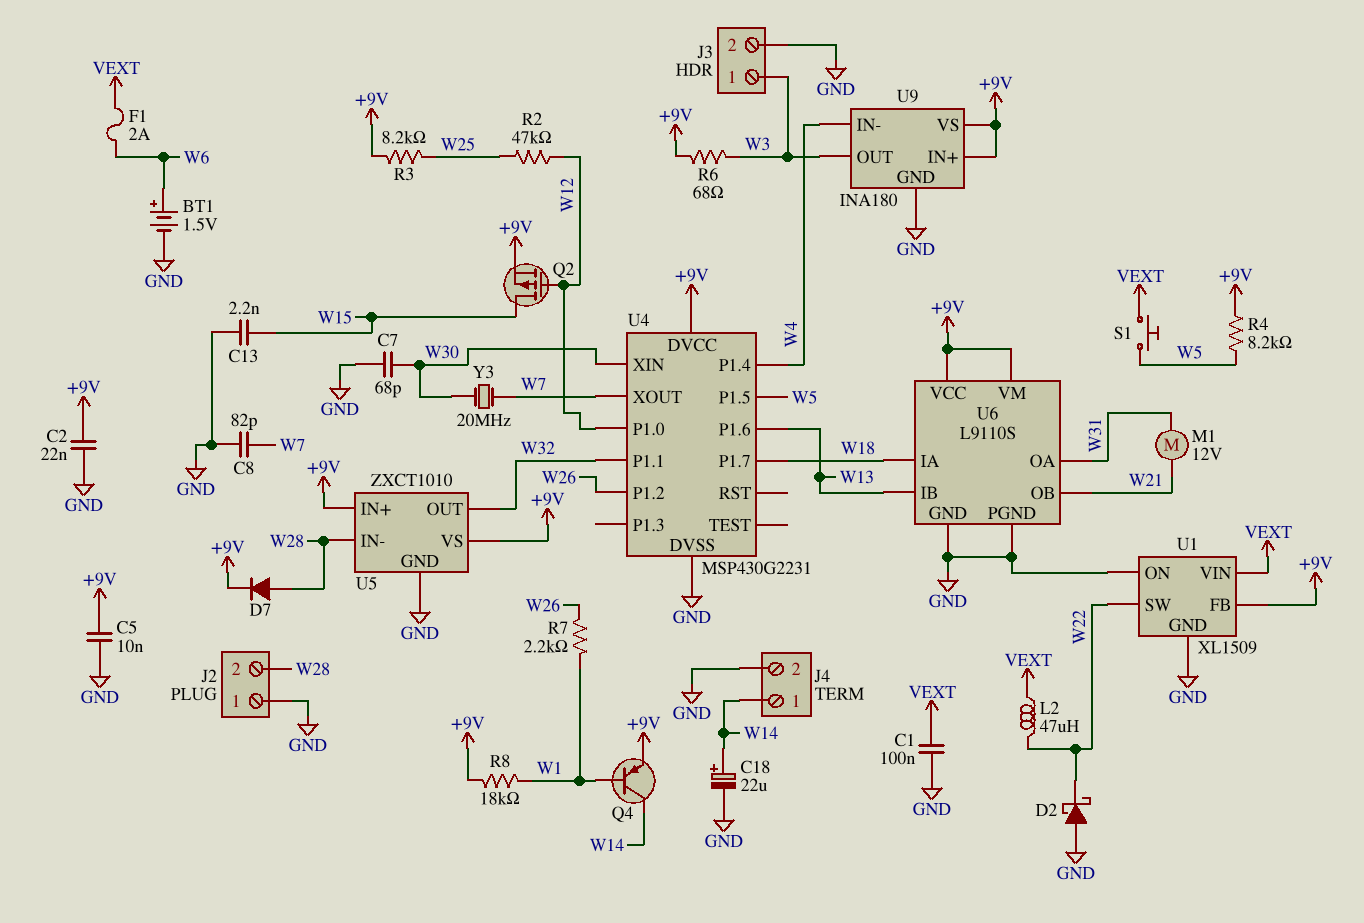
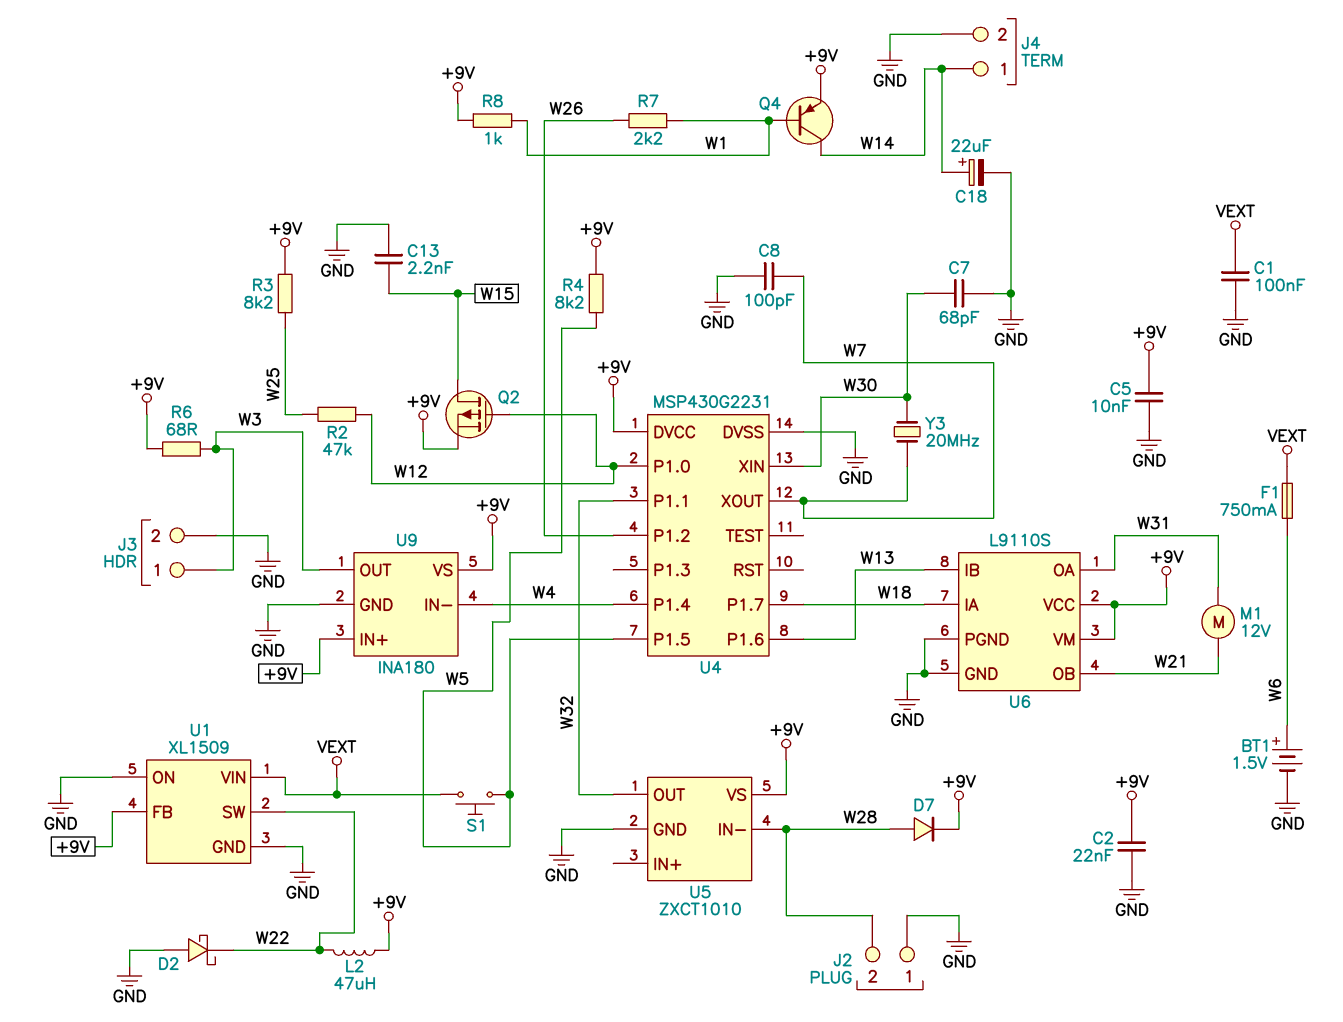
C8: 82pF (GND, W7) -> 100pF (GND, W7)
F1: 2A (VEXT, W6) -> 750mA (VEXT, W6)
L2: 47uH (VEXT, W22) -> 47uH (+9V, W22)
R8: 18k (+9V, W1) -> 1k (+9V, W1)
U5 pin IN+: +9V -> none

